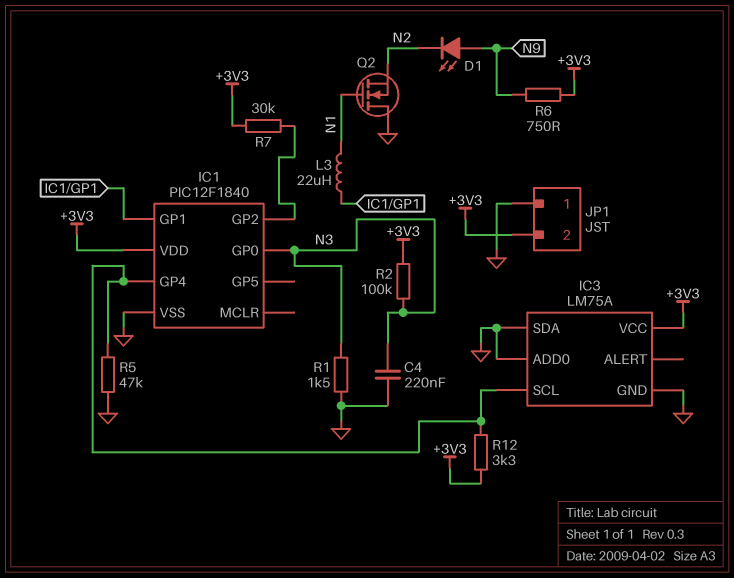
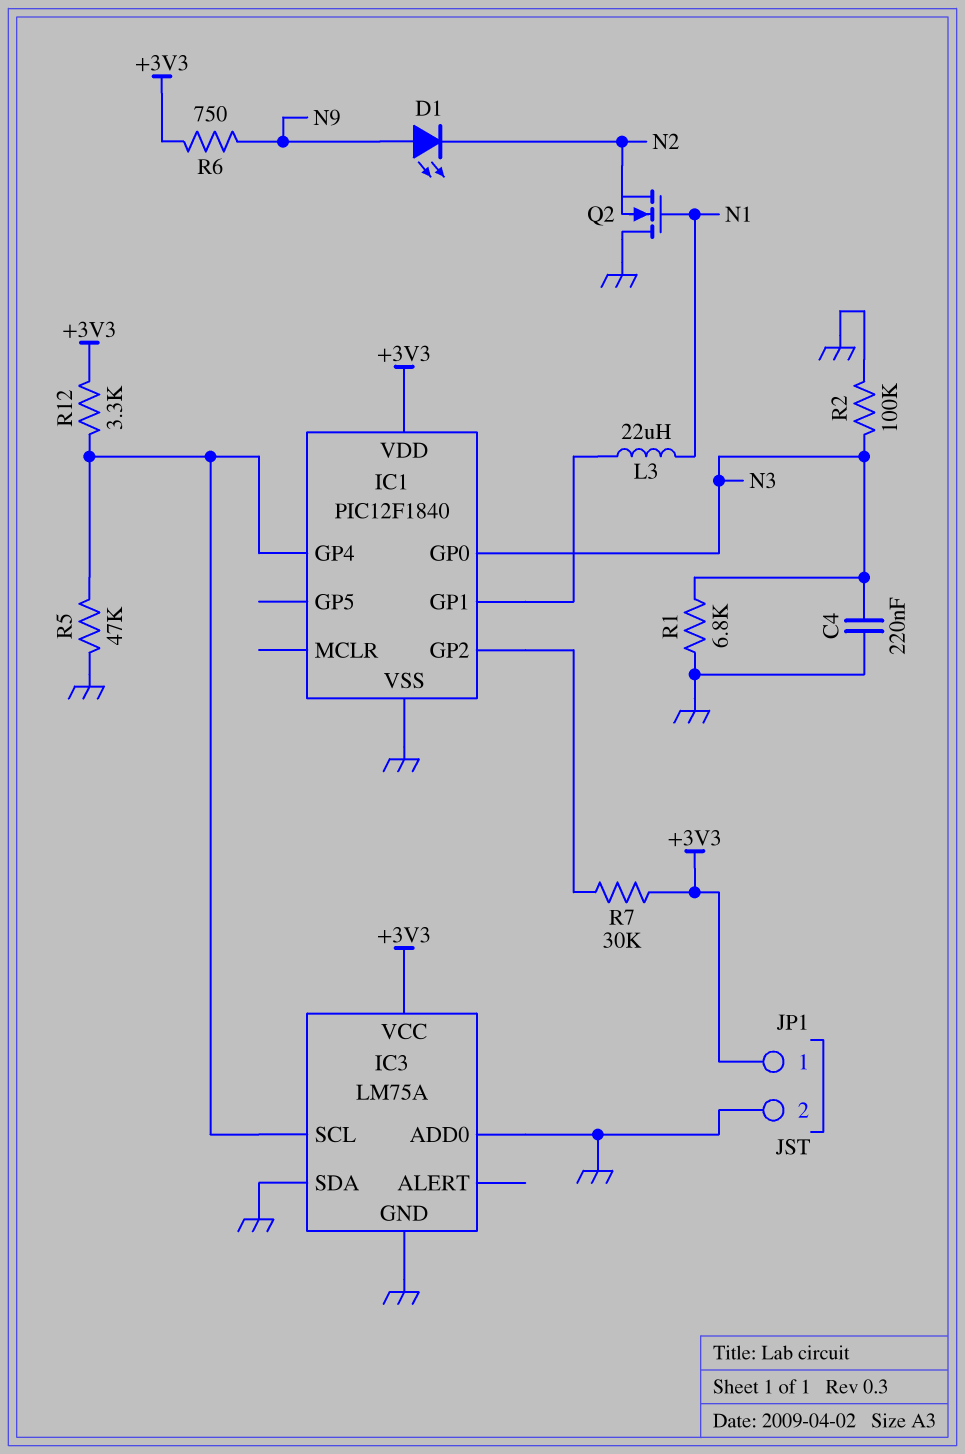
JP1 pin 1: GND -> +3V3
JP1 pin 2: +3V3 -> GND
R1: 1.5k (GND, N3) -> 6.8k (GND, N3)
R2: 100k (+3V3, N3) -> 100k (GND, N3)

